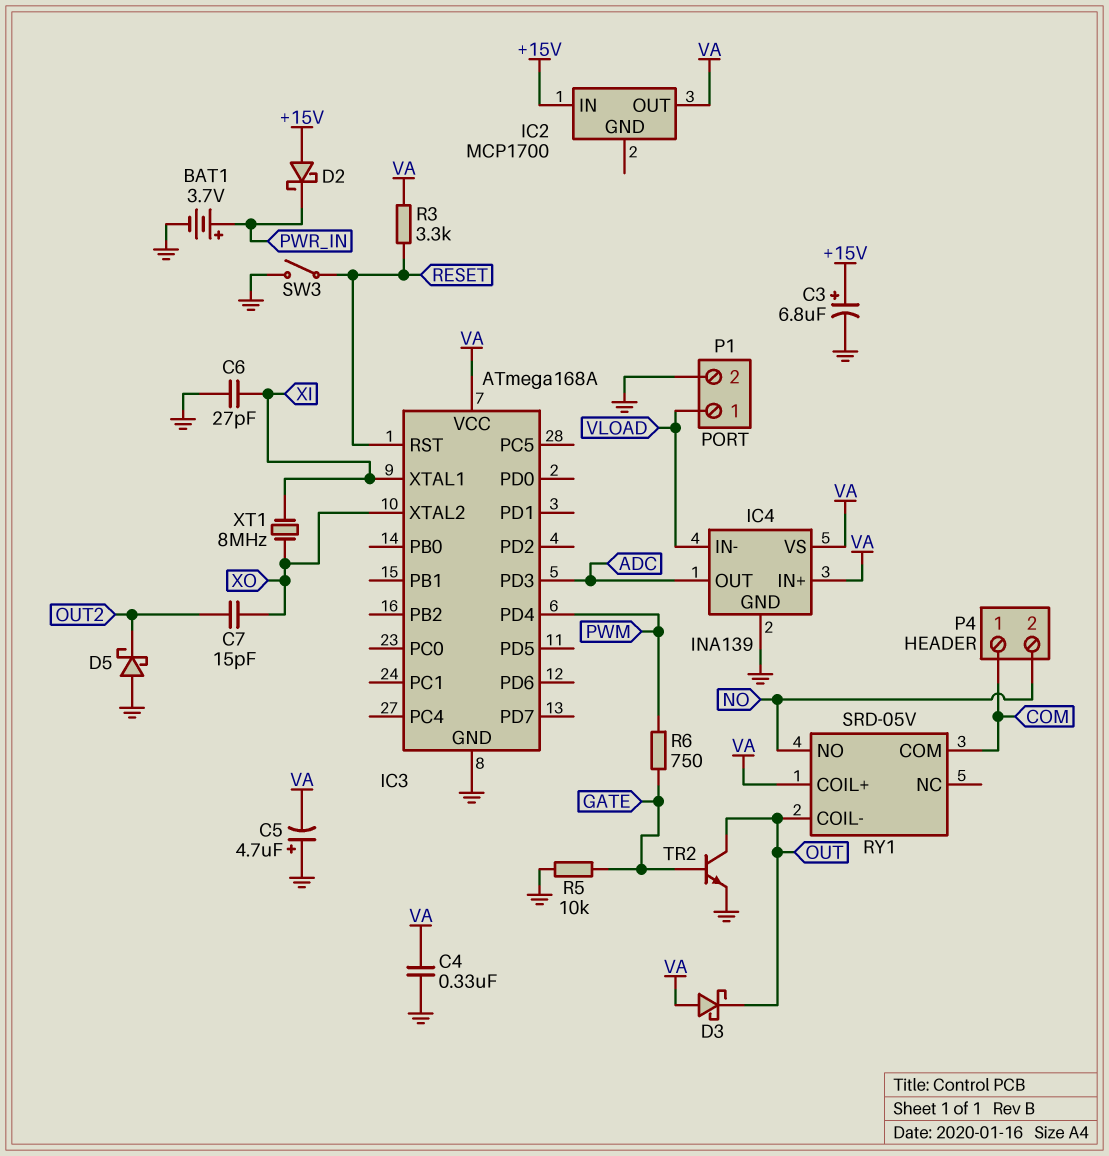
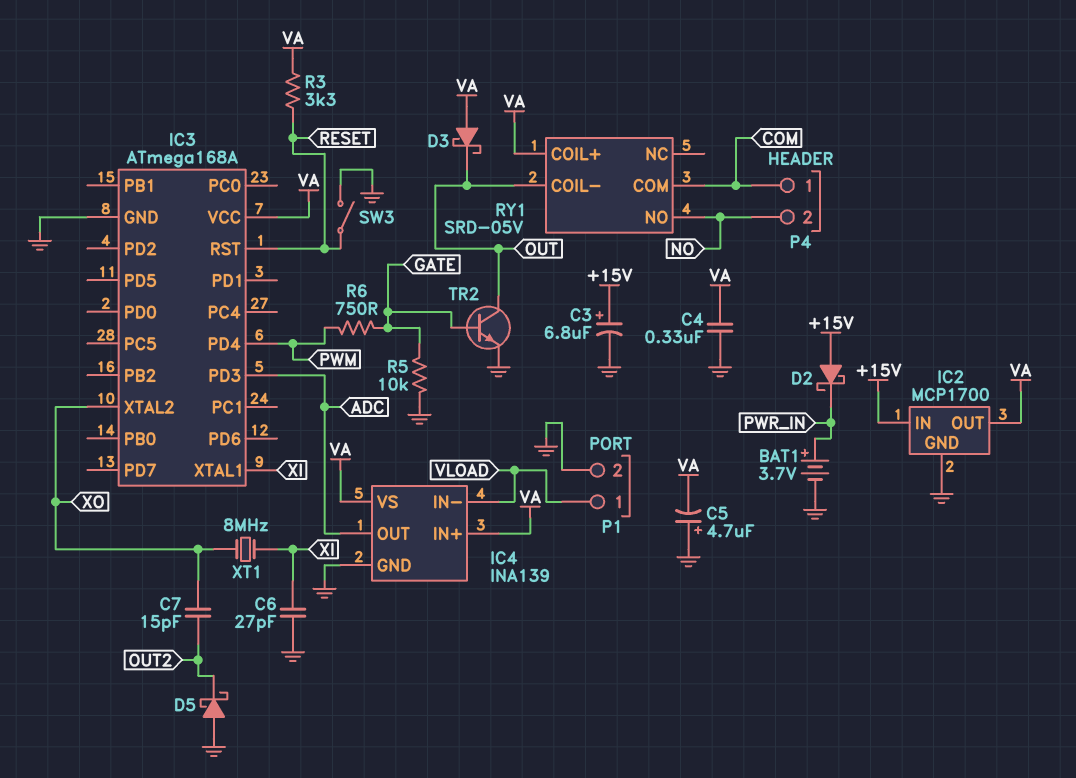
IC2 pin GND: none -> GND

